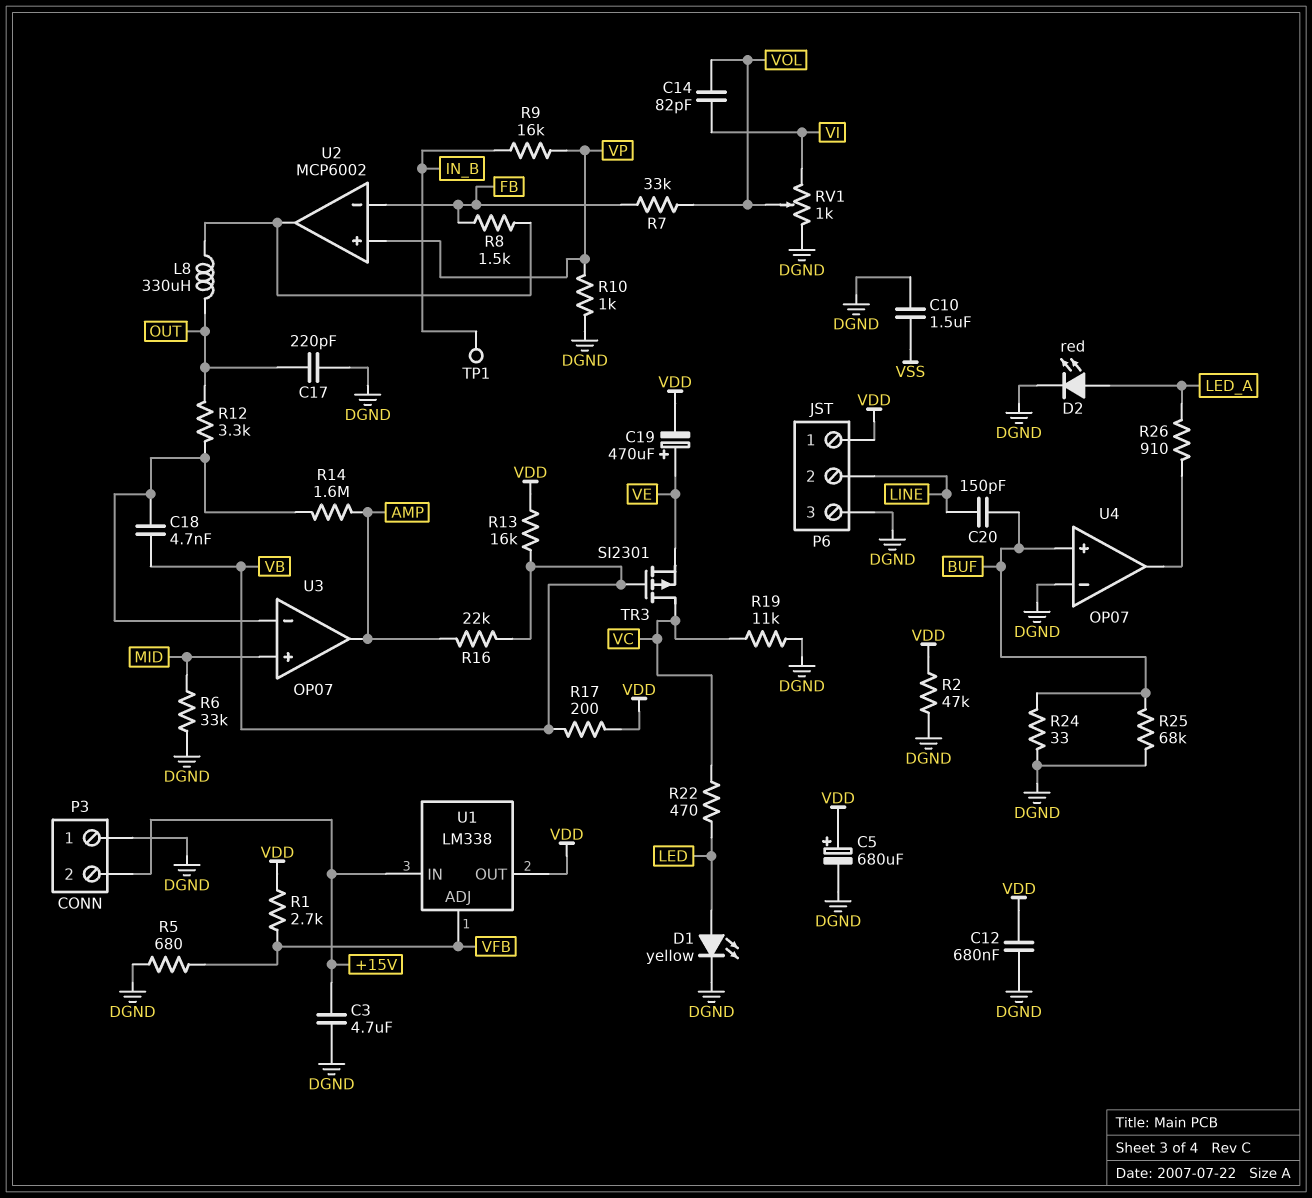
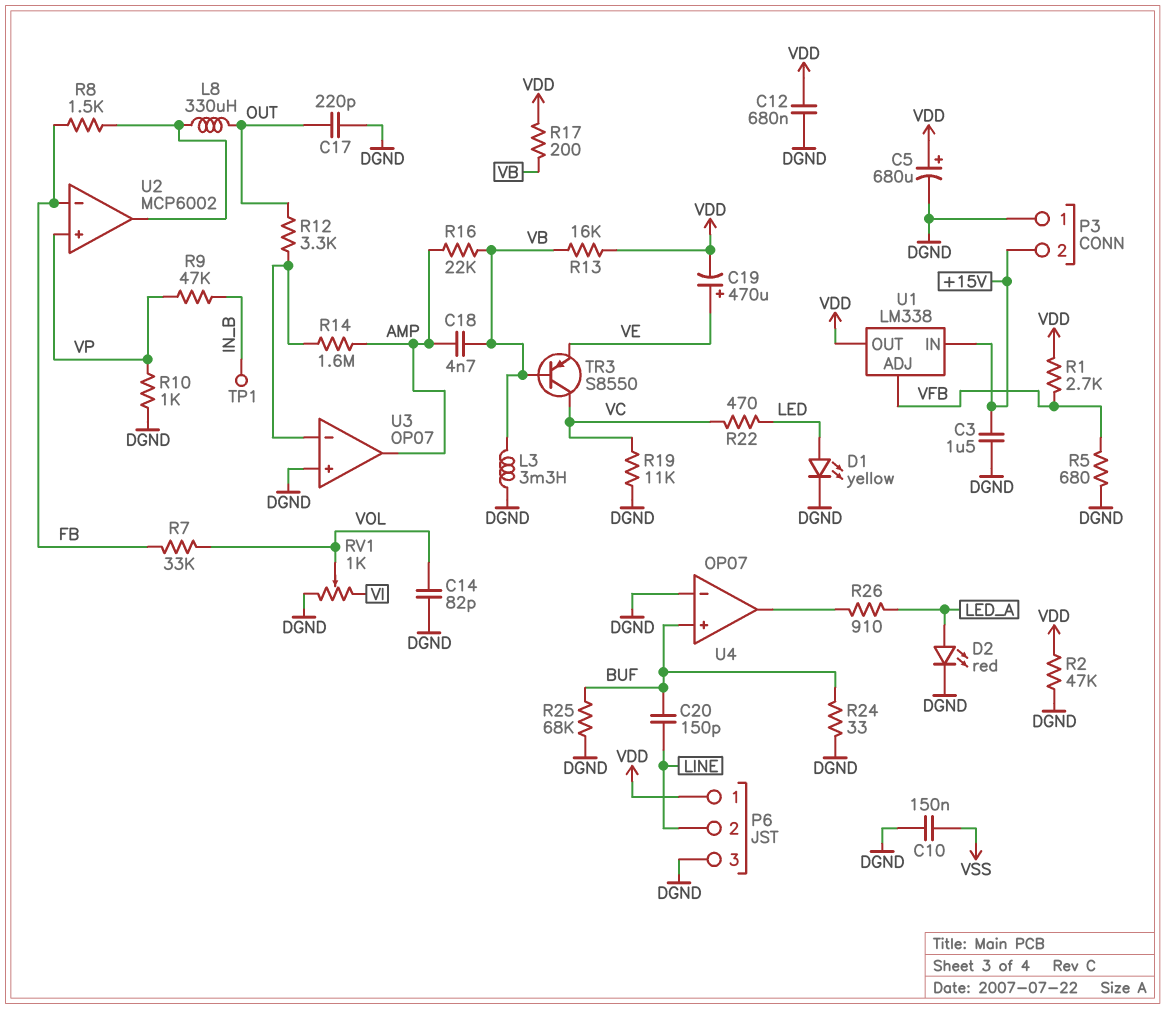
C3: 4.7uF (+15V, DGND) -> 1.5uF (+15V, DGND)
C10: 1.5uF (DGND, VSS) -> 150nF (DGND, VSS)
C14: 82pF (VI, VOL) -> 82pF (DGND, VOL)
C18: 4.7nF (U3/in-, VB) -> 4.7nF (AMP, VB)
L3: none -> 3.3mH (DGND, VB)
R6: 33k (DGND, MID) -> none
R9: 16k (IN_B, VP) -> 47k (IN_B, VP)
TR3: PMOS SI2301 (G VB, D VC, S VE) -> PNP S8550 (B VB, C VC, E VE)
U3 pin in+: MID -> DGND

